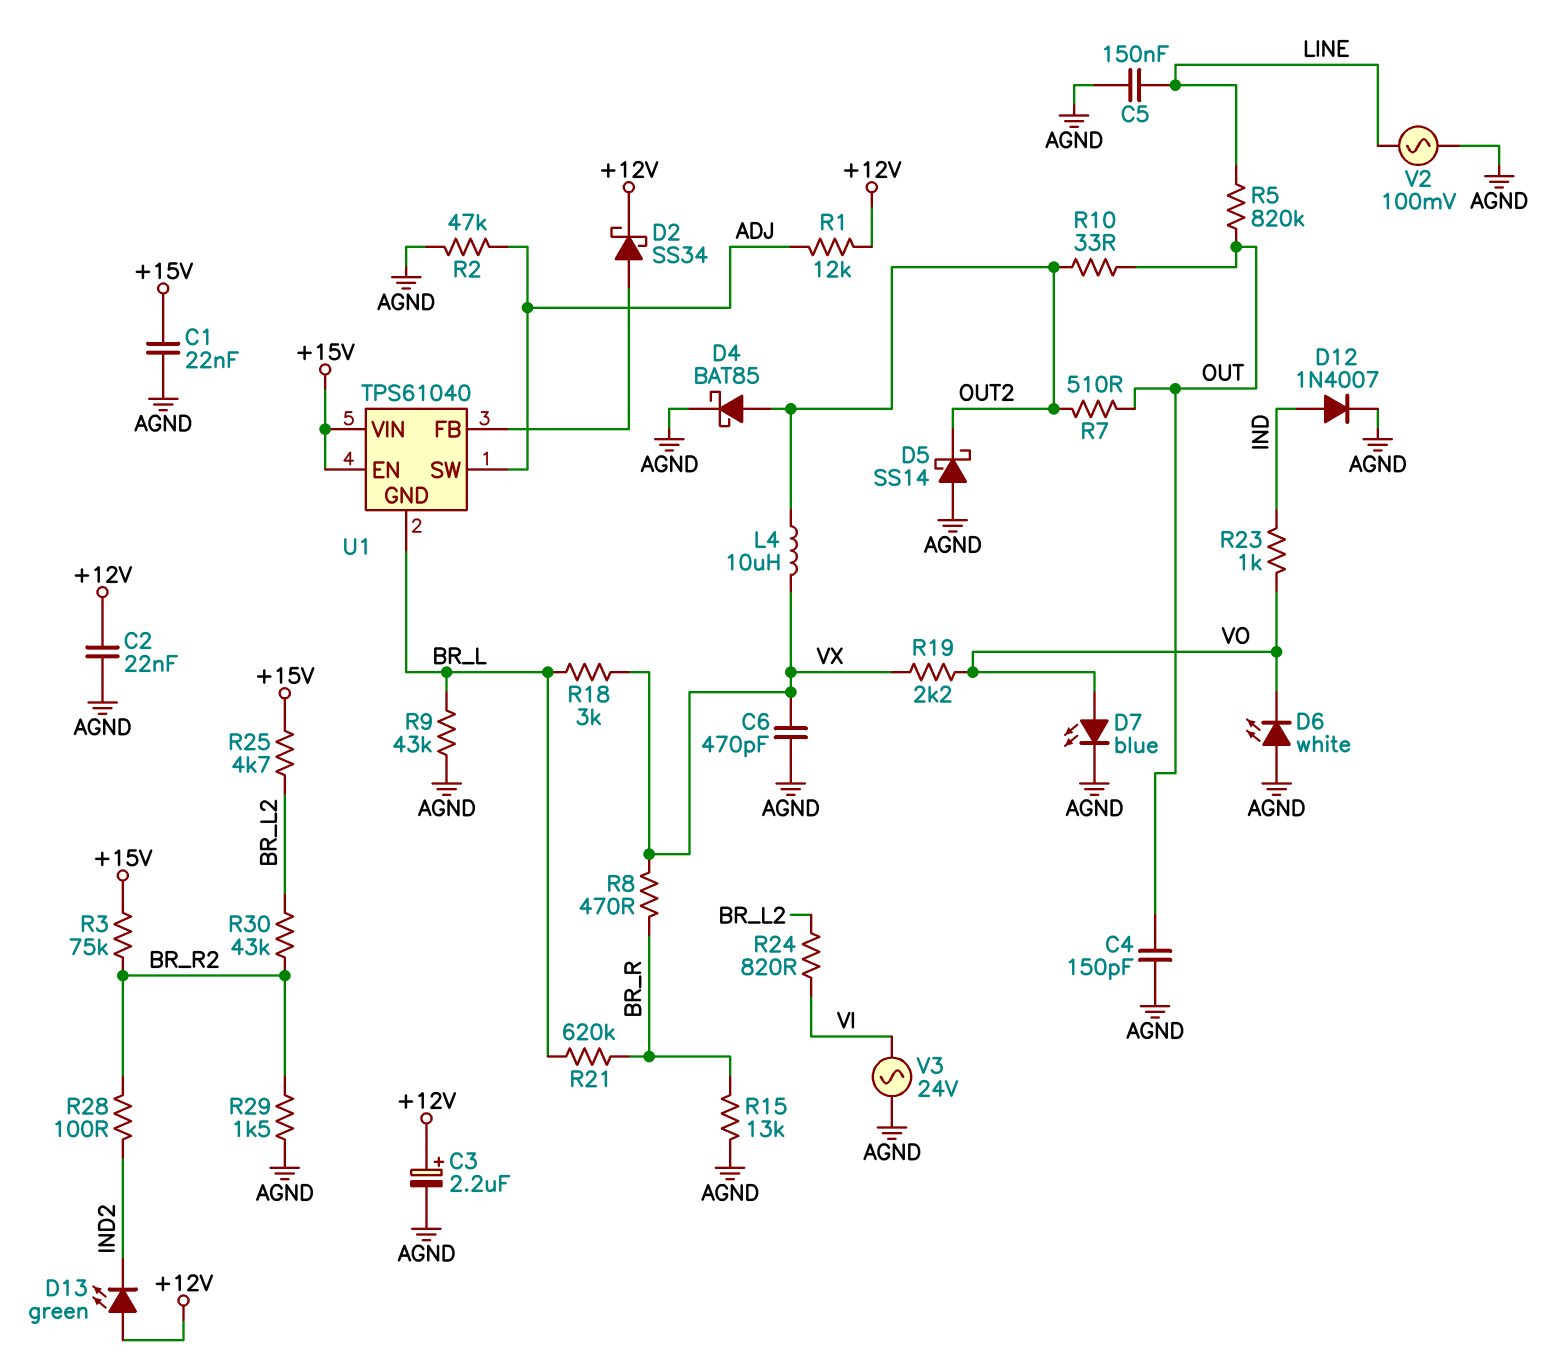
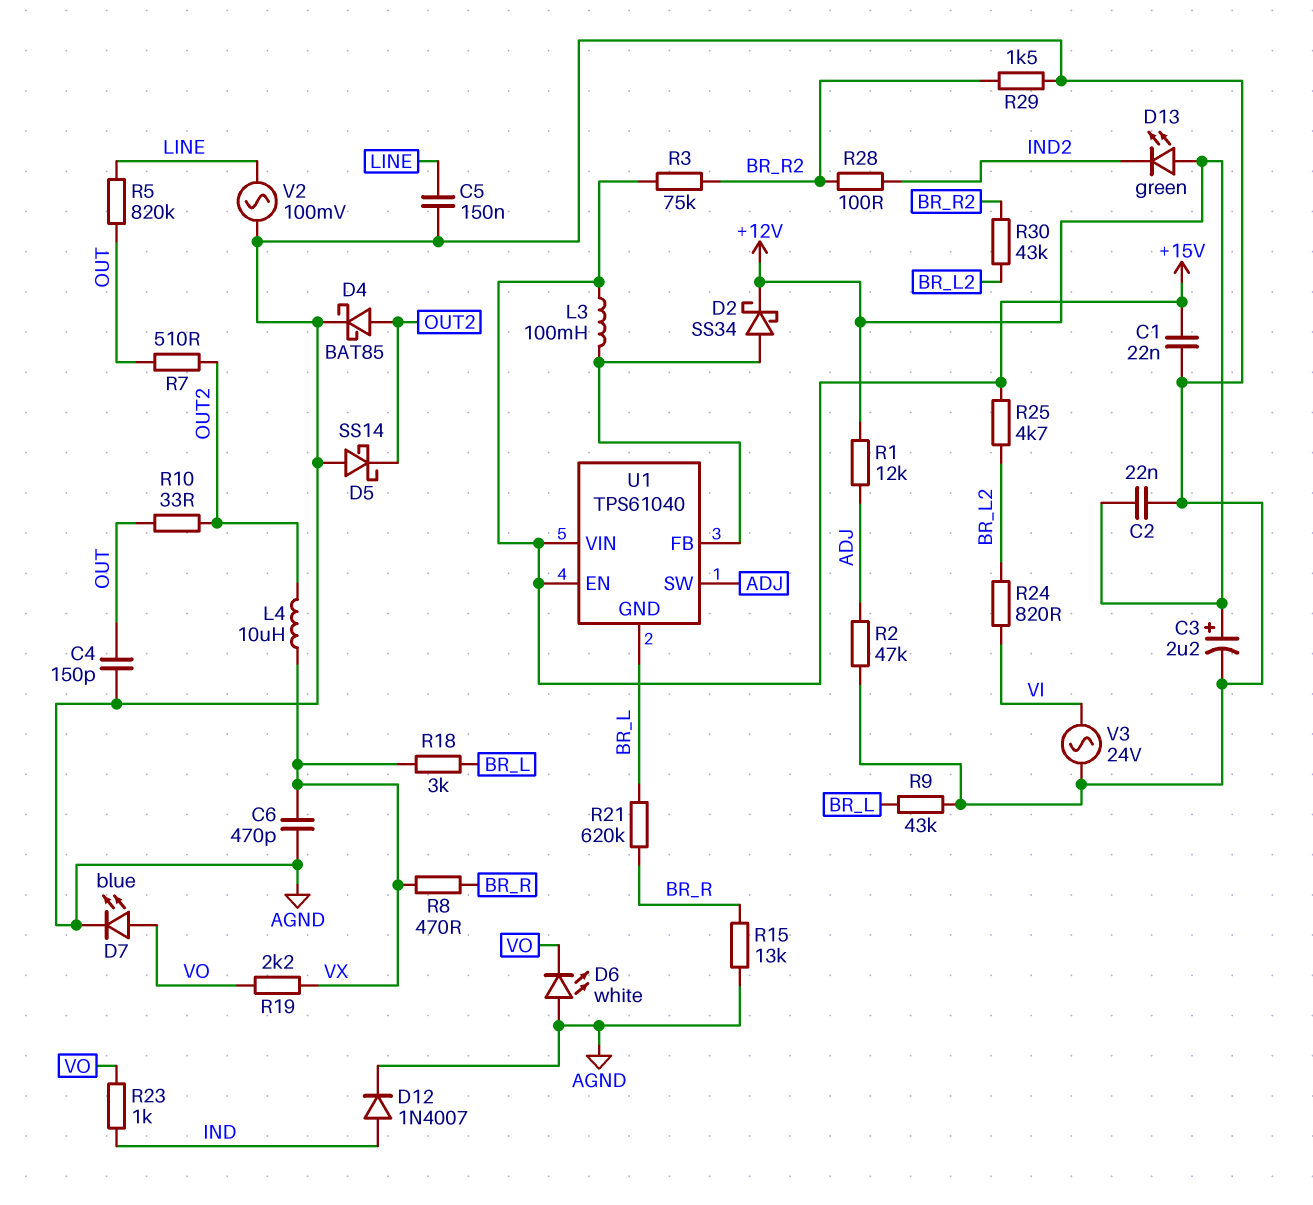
L3: none -> 100mH (+15V, U1/FB)

